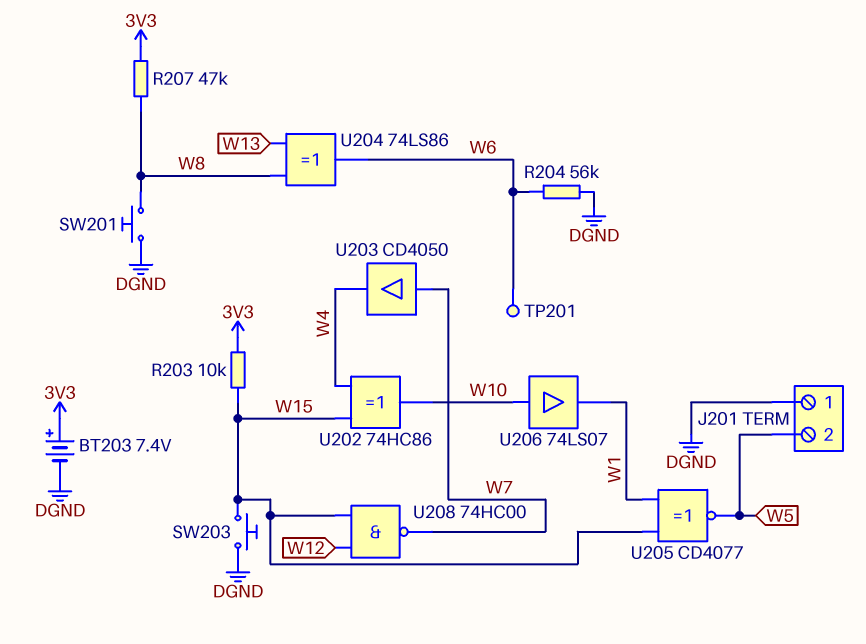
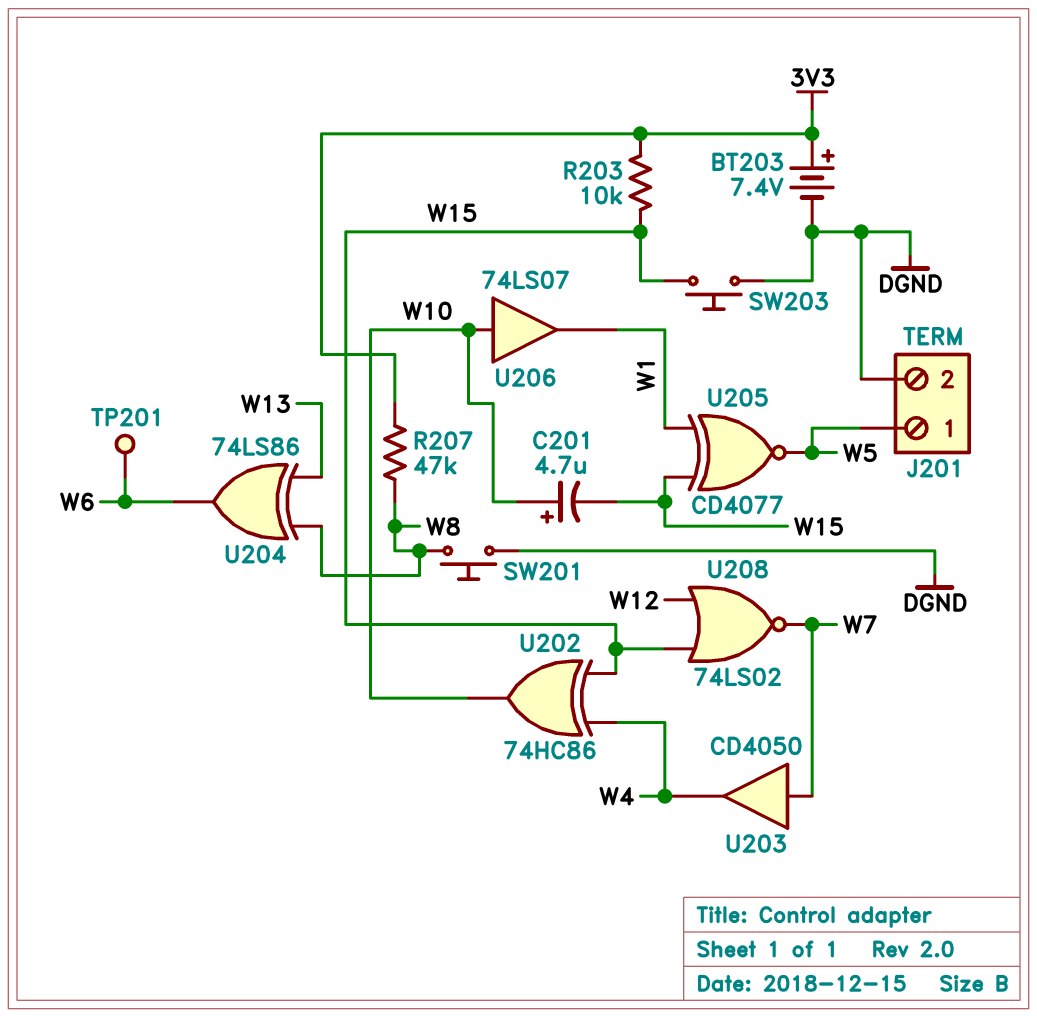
C201: none -> 4.7uF (plus W10, minus W15)
J201 pin 1: DGND -> W5
J201 pin 2: W5 -> DGND
R204: 56k (DGND, W6) -> none
U208: NAND 74HC00 (in W12, in W15, out W7) -> NOR 74LS02 (in W12, in W15, out W7)

